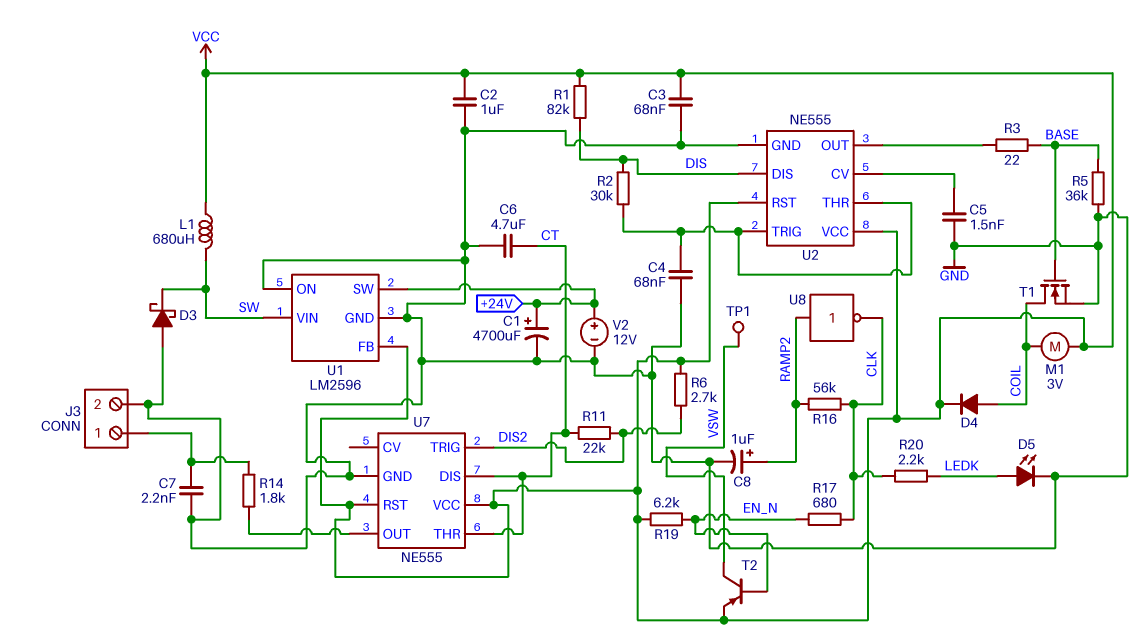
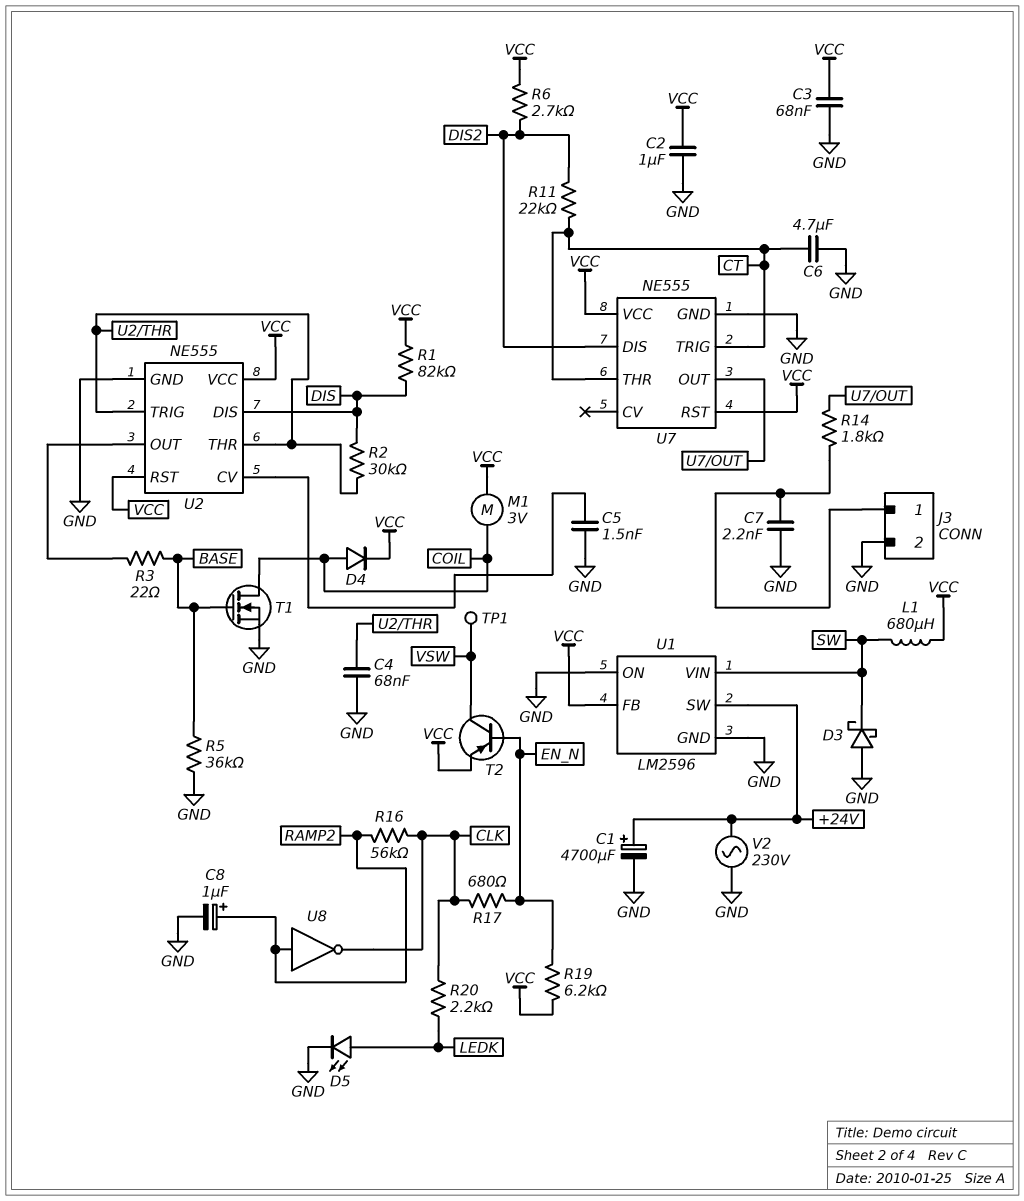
U7 pin DIS: CT -> DIS2
U7 pin TRIG: DIS2 -> CT
V2: 12V (plus +24V, minus GND) -> AC 230V (+24V, GND)

